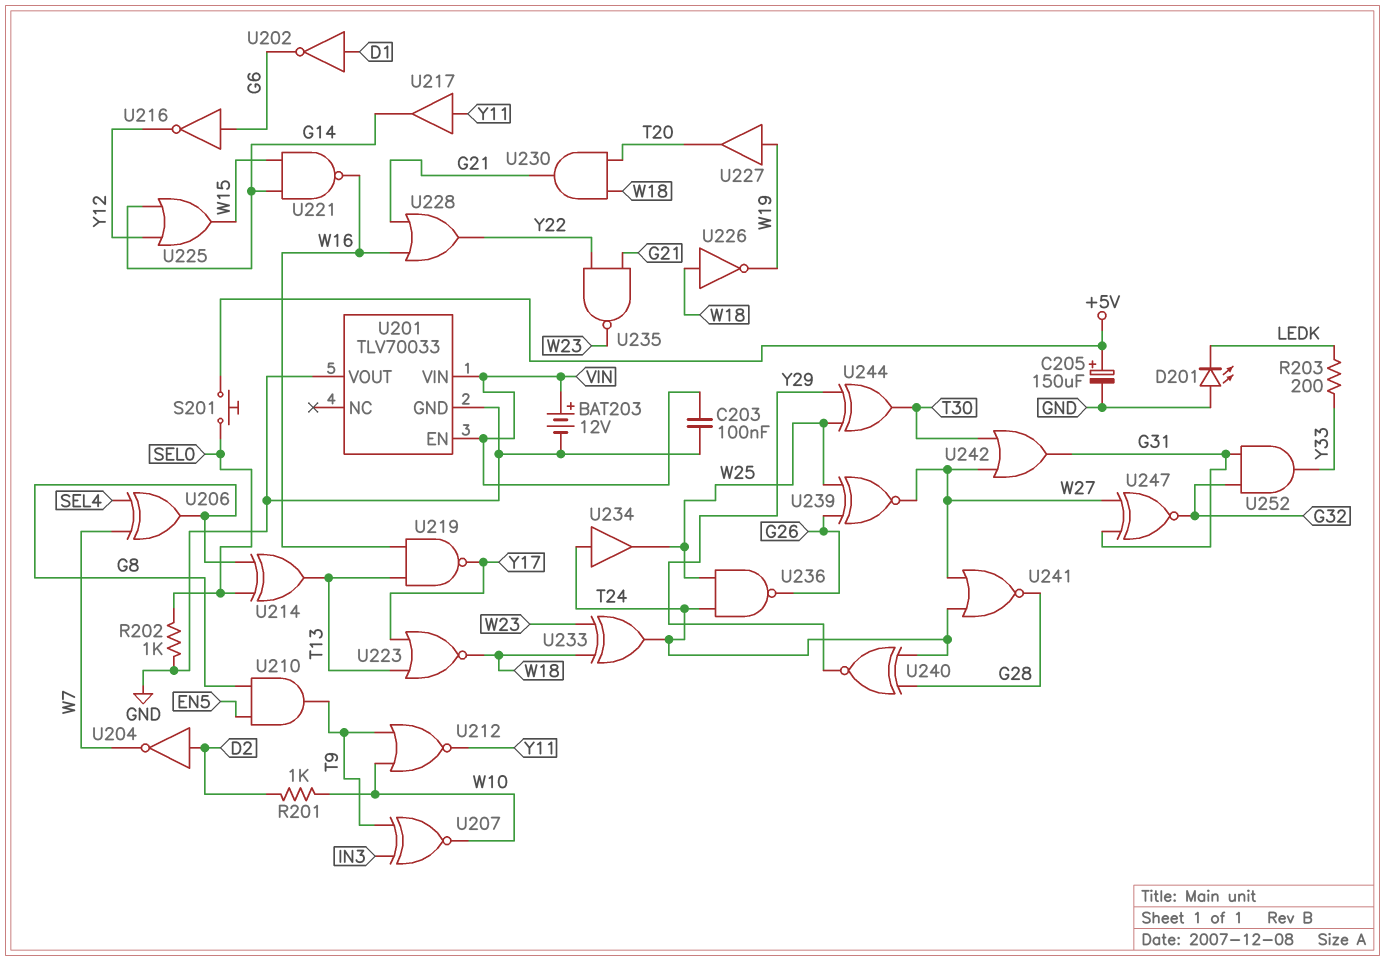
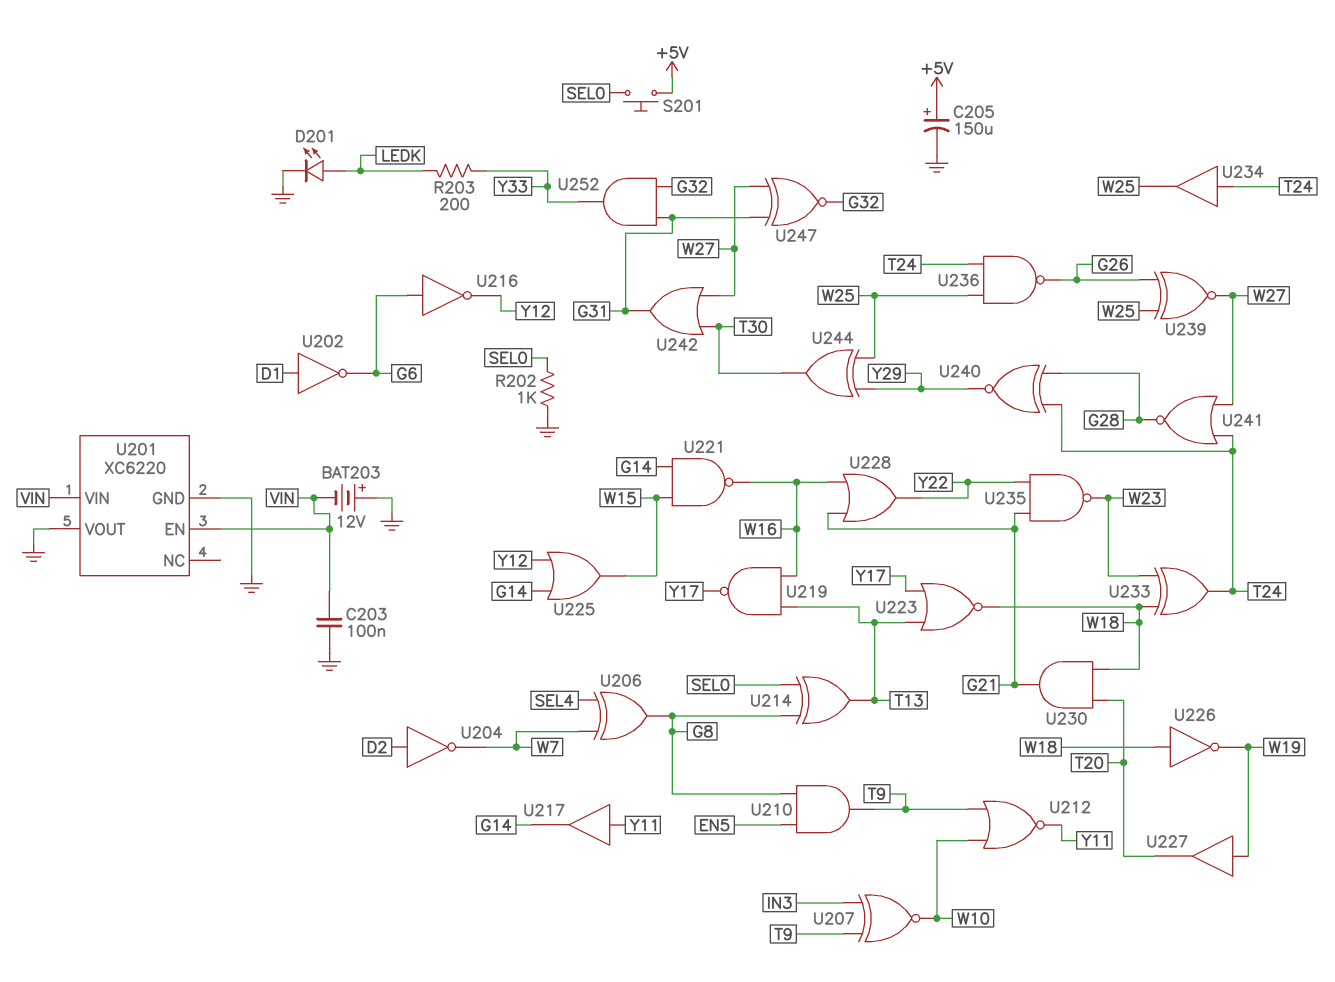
BAT203: 12V (plus VIN, minus GND) -> 12V (plus GND, minus VIN)
D201: LED (A GND, K LEDK) -> LED (A LEDK, K GND)
R201: 1k (D2, W10) -> none
U201: TLV70033 -> XC6220

